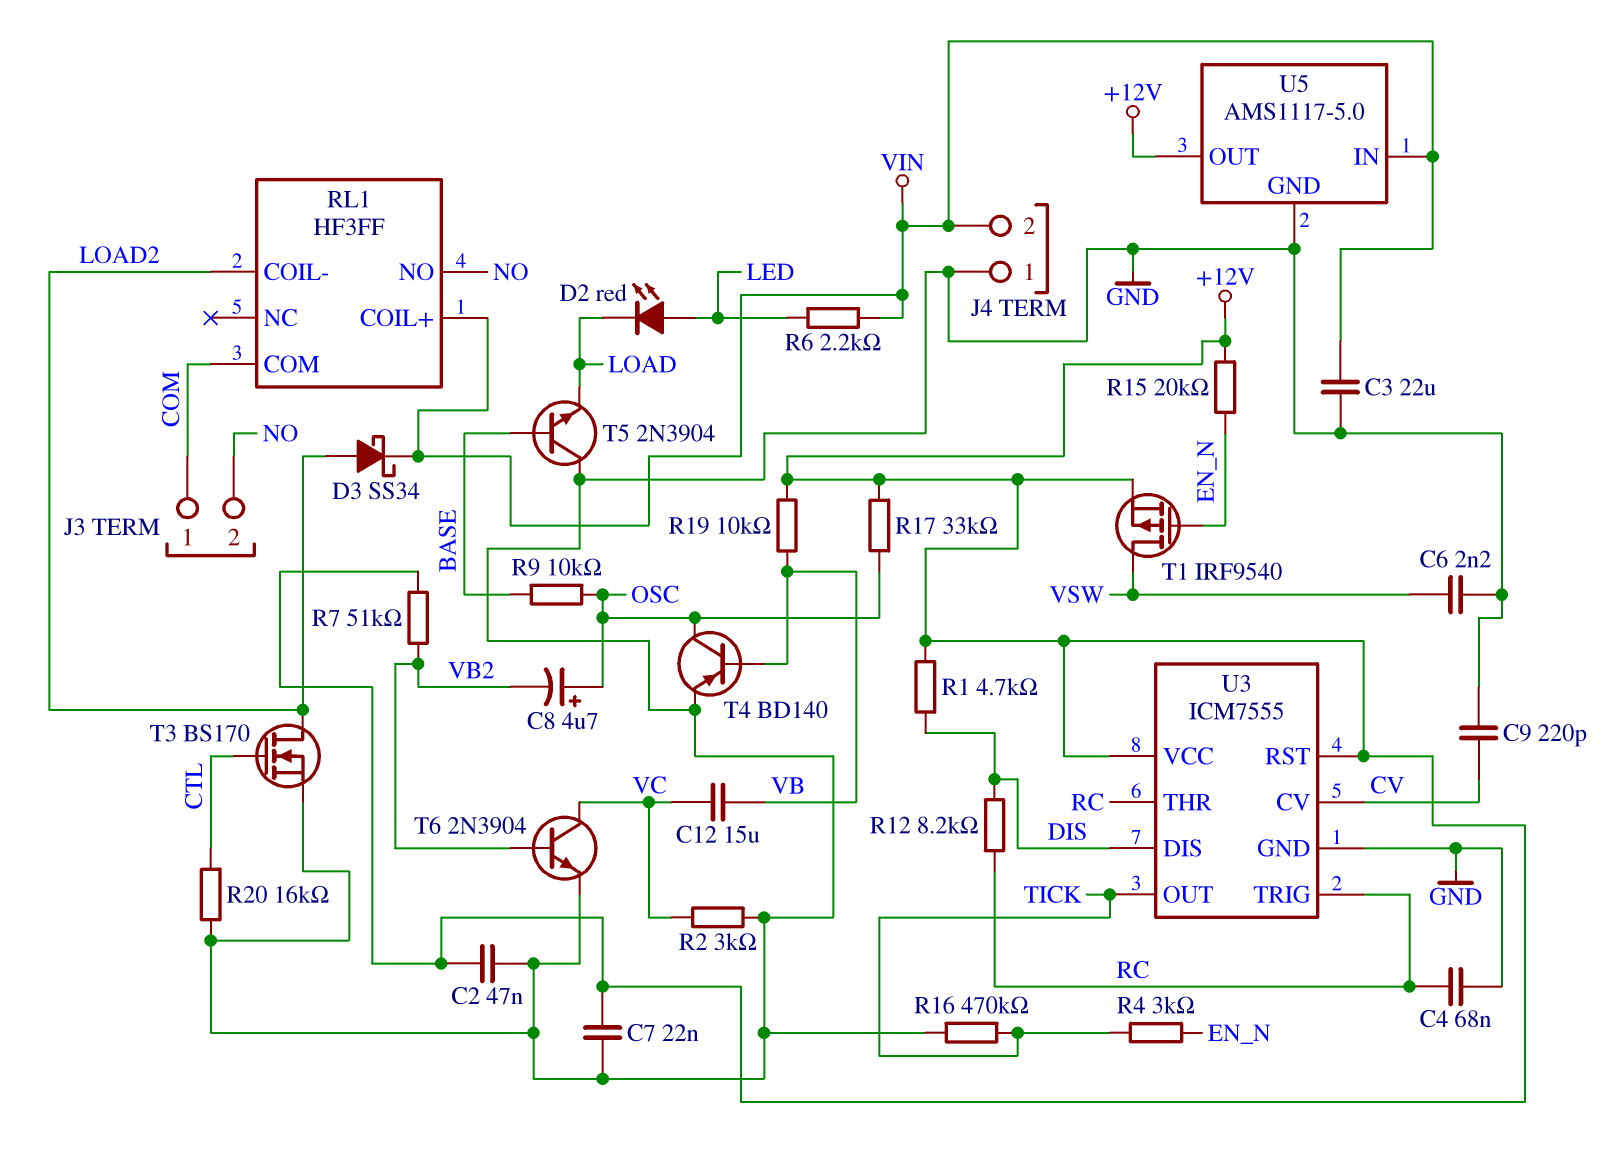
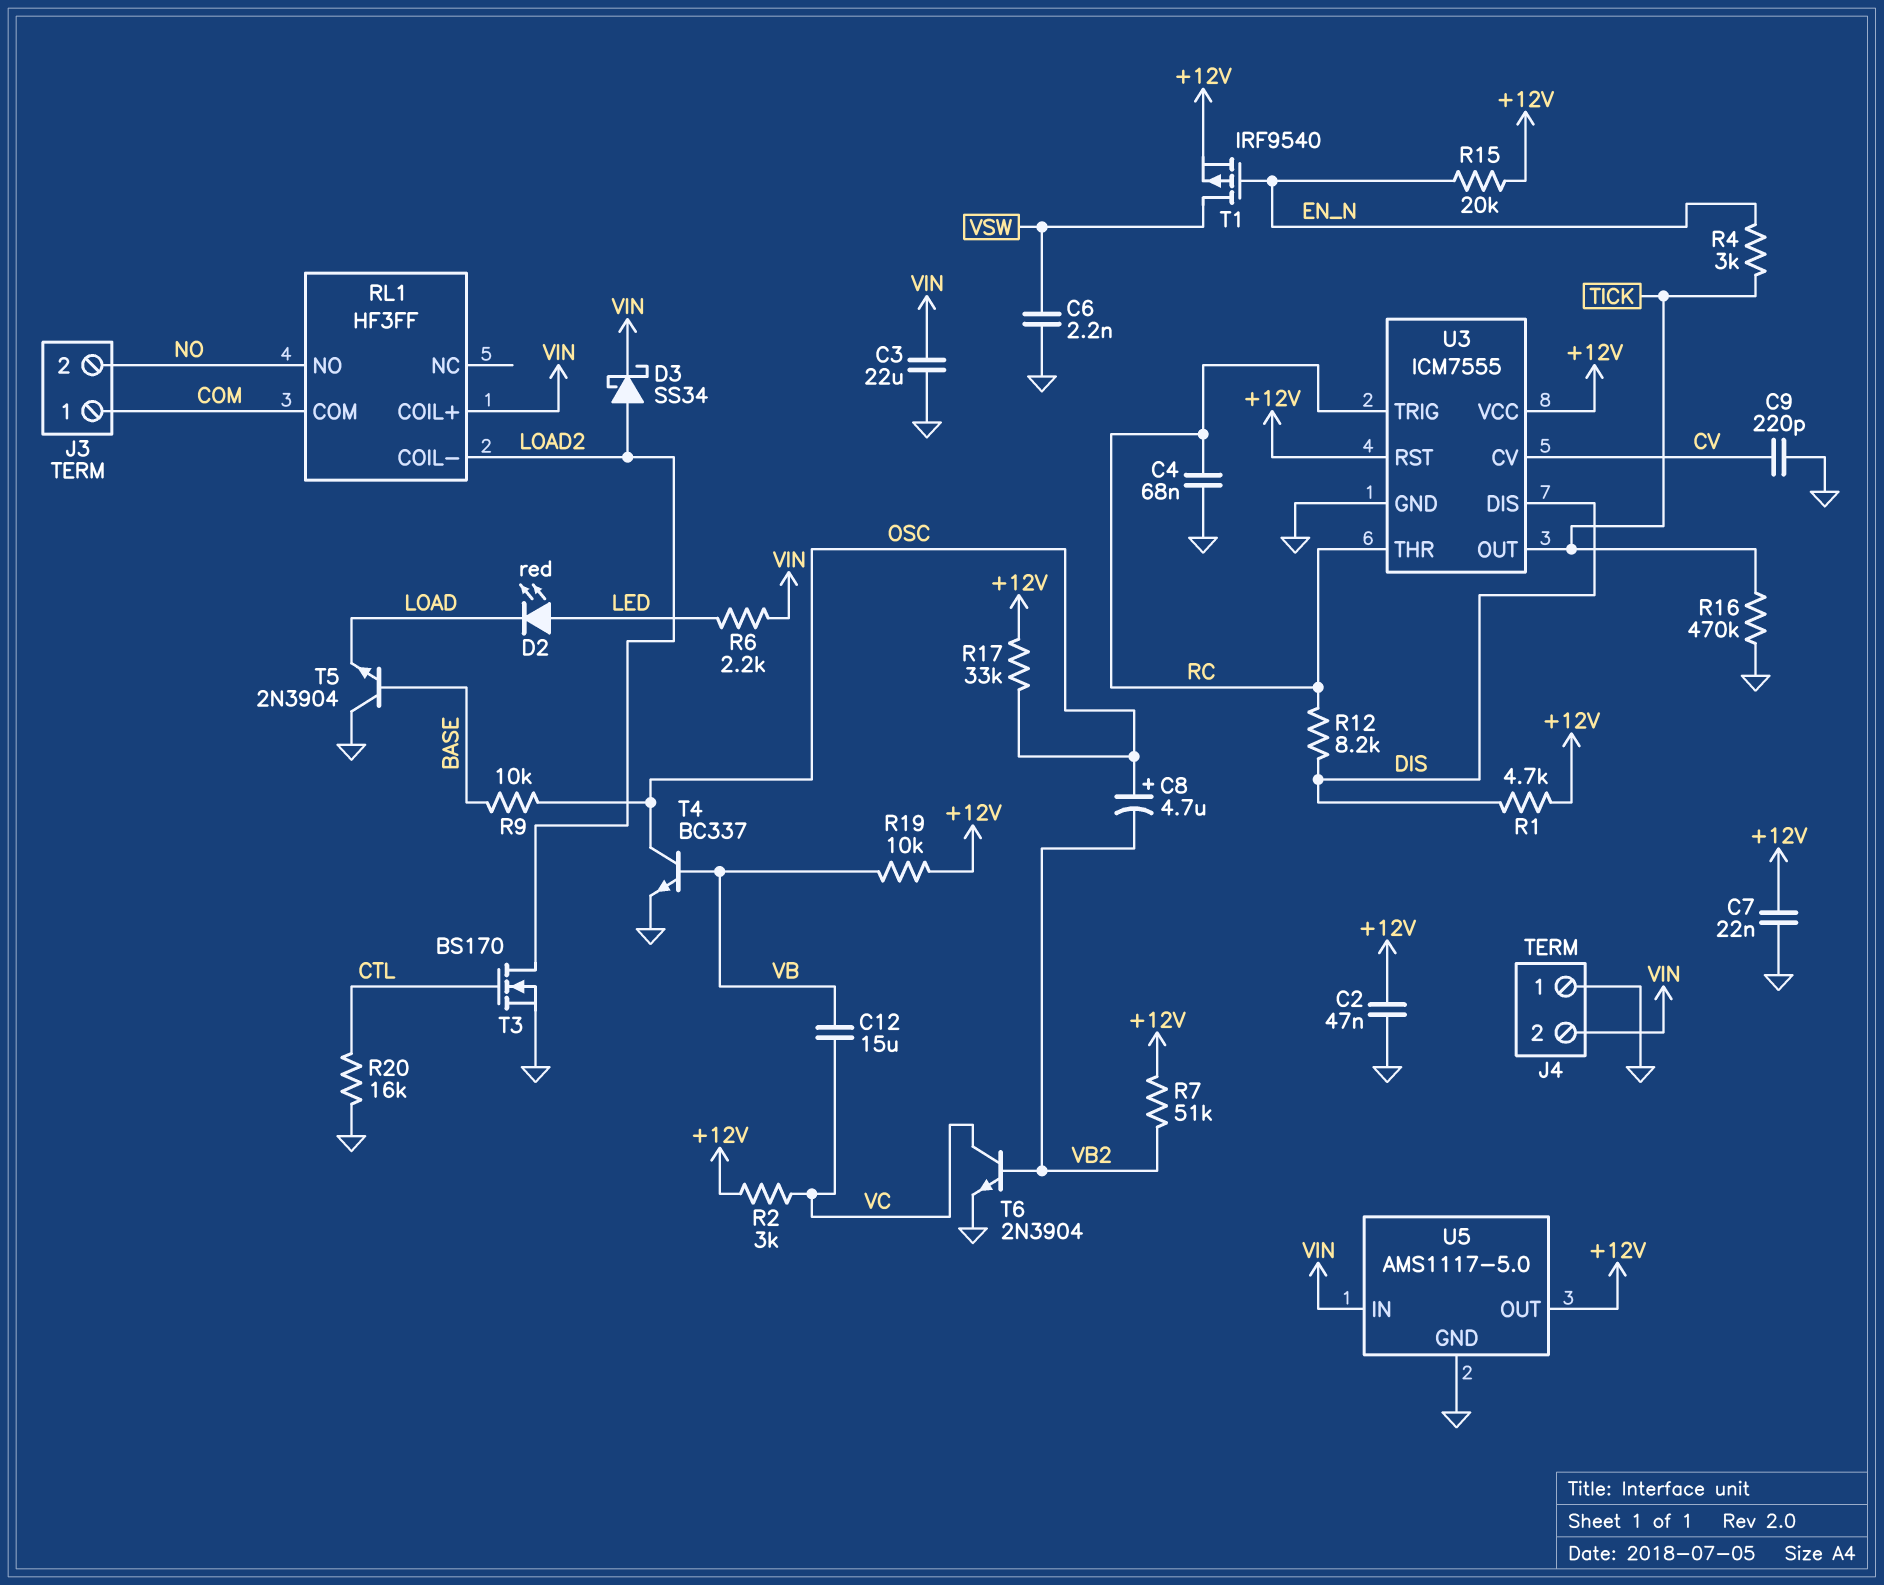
R2: 3k (GND, VC) -> 3k (+12V, VC)
T4: PNP BD140 (B VB, C OSC, E GND) -> NPN BC337 (B VB, C OSC, E GND)

